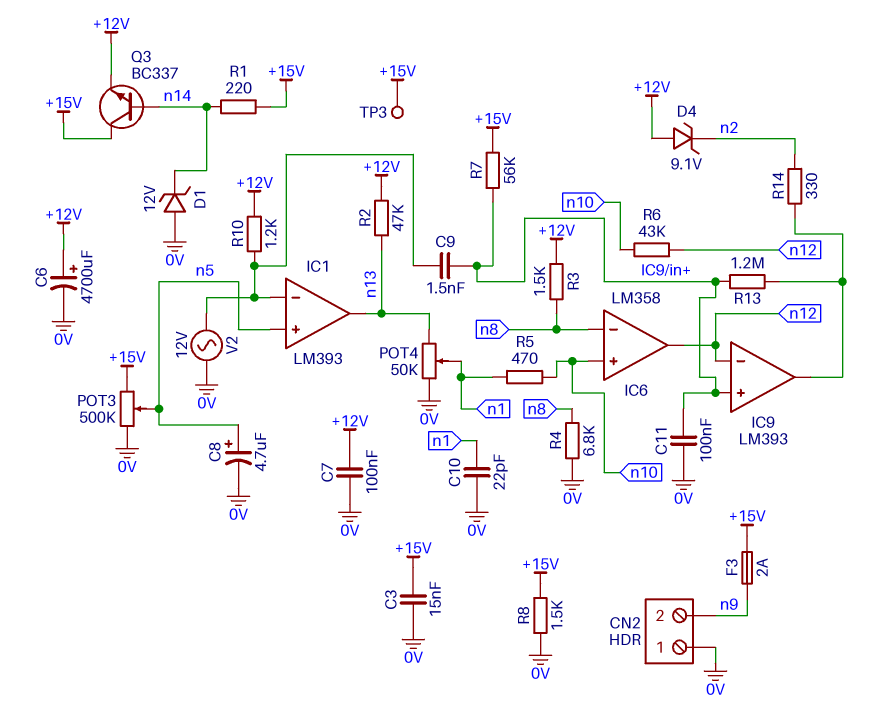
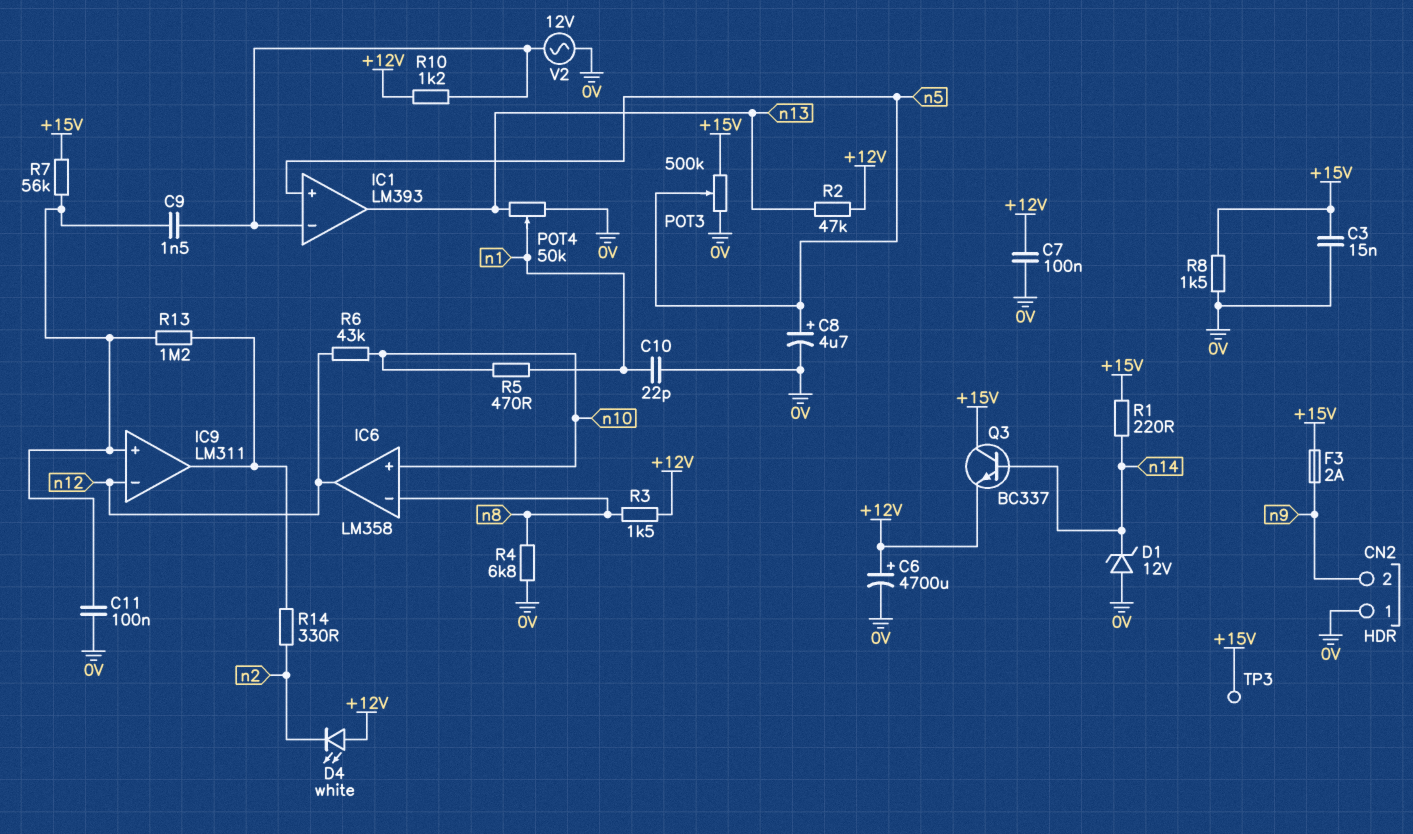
D4: zener 9.1V (A +12V, K n2) -> LED white (A +12V, K n2)
IC9: LM393 -> LM311

